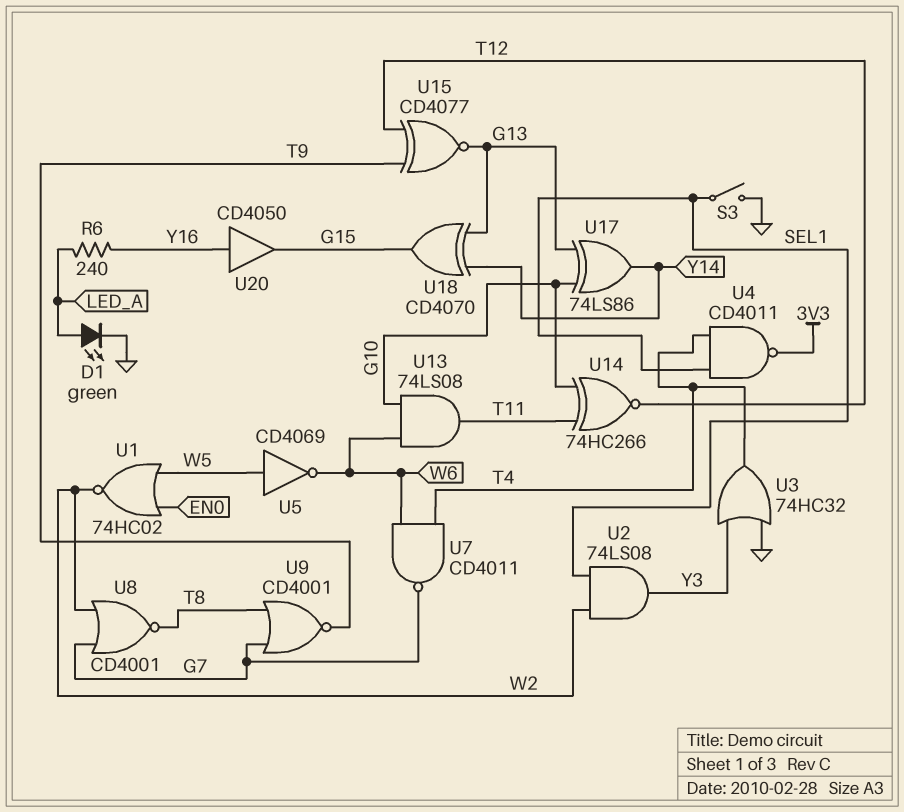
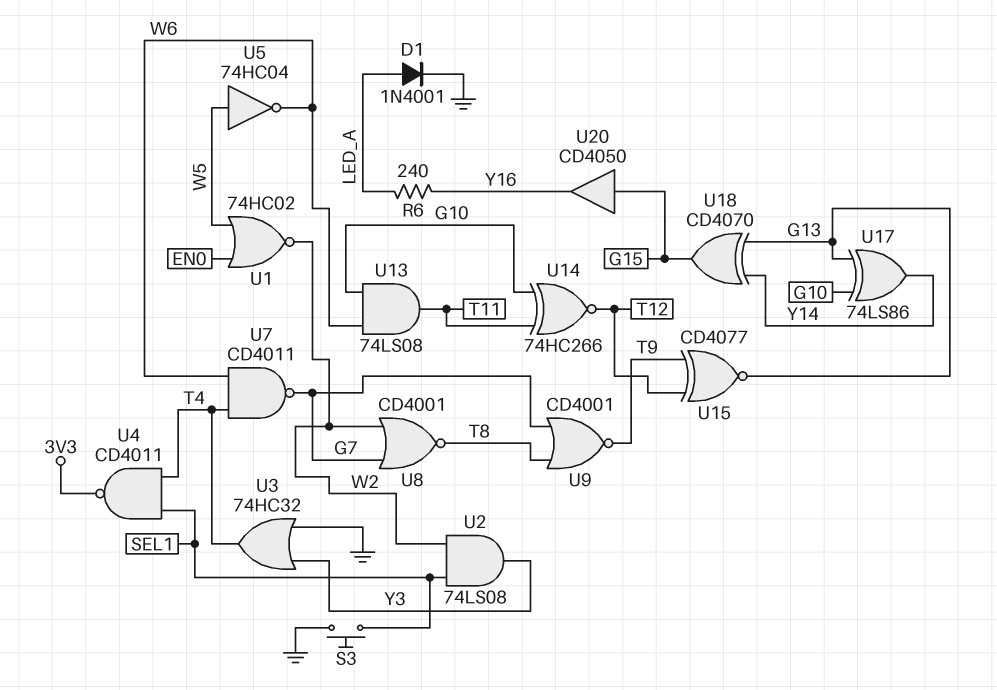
D1: LED green (A LED_A, K GND) -> diode 1N4001 (A LED_A, K GND)
S3: switch (GND, SEL1) -> button (GND, SEL1)
U5: NOT CD4069 (in W5, out W6) -> NOT 74HC04 (in W5, out W6)
U20: buffer CD4050 (in Y16, out G15) -> buffer CD4050 (in G15, out Y16)

